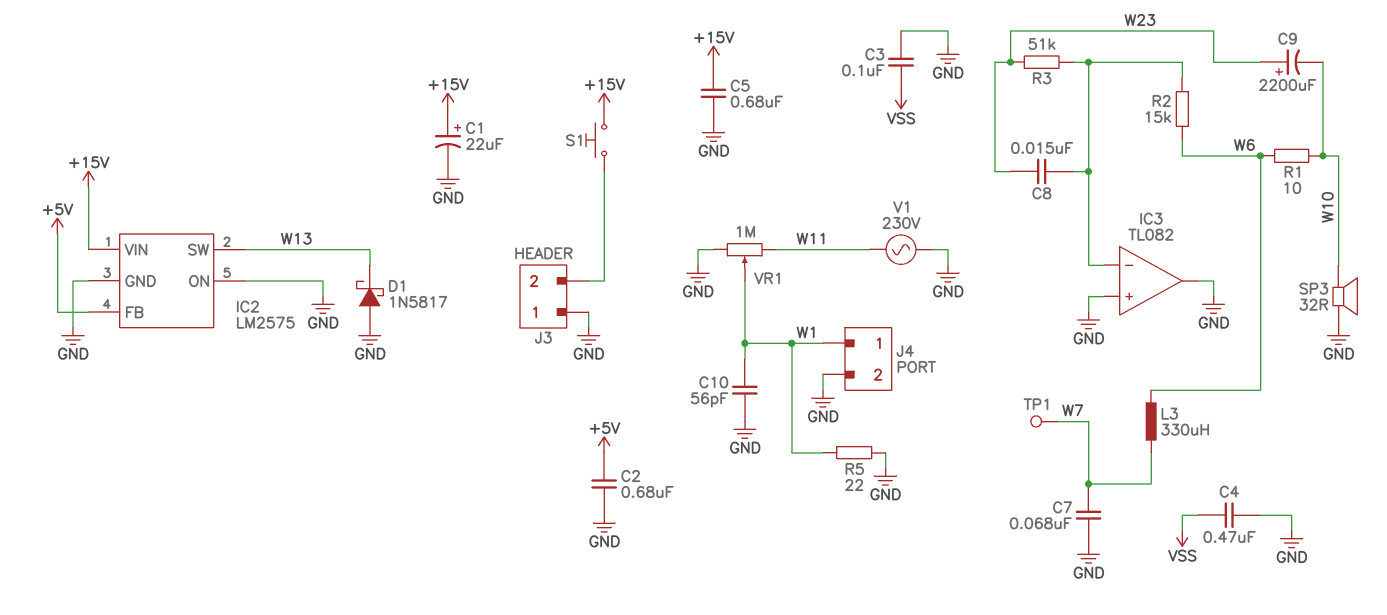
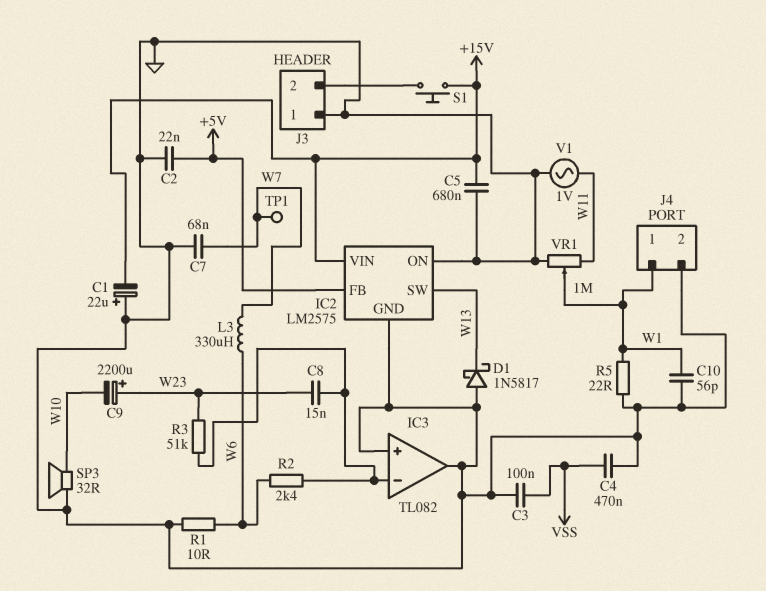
C1: 22uF (plus +15V, minus GND) -> 22uF (plus GND, minus +15V)
C2: 680nF (+5V, GND) -> 22nF (+5V, GND)
R1: 10 (W6, W10) -> 10 (GND, W6)
R2: 15k (IC3/in-, W6) -> 2.4k (IC3/in-, W6)
V1: AC 230V (GND, W11) -> AC 1V (GND, W11)

